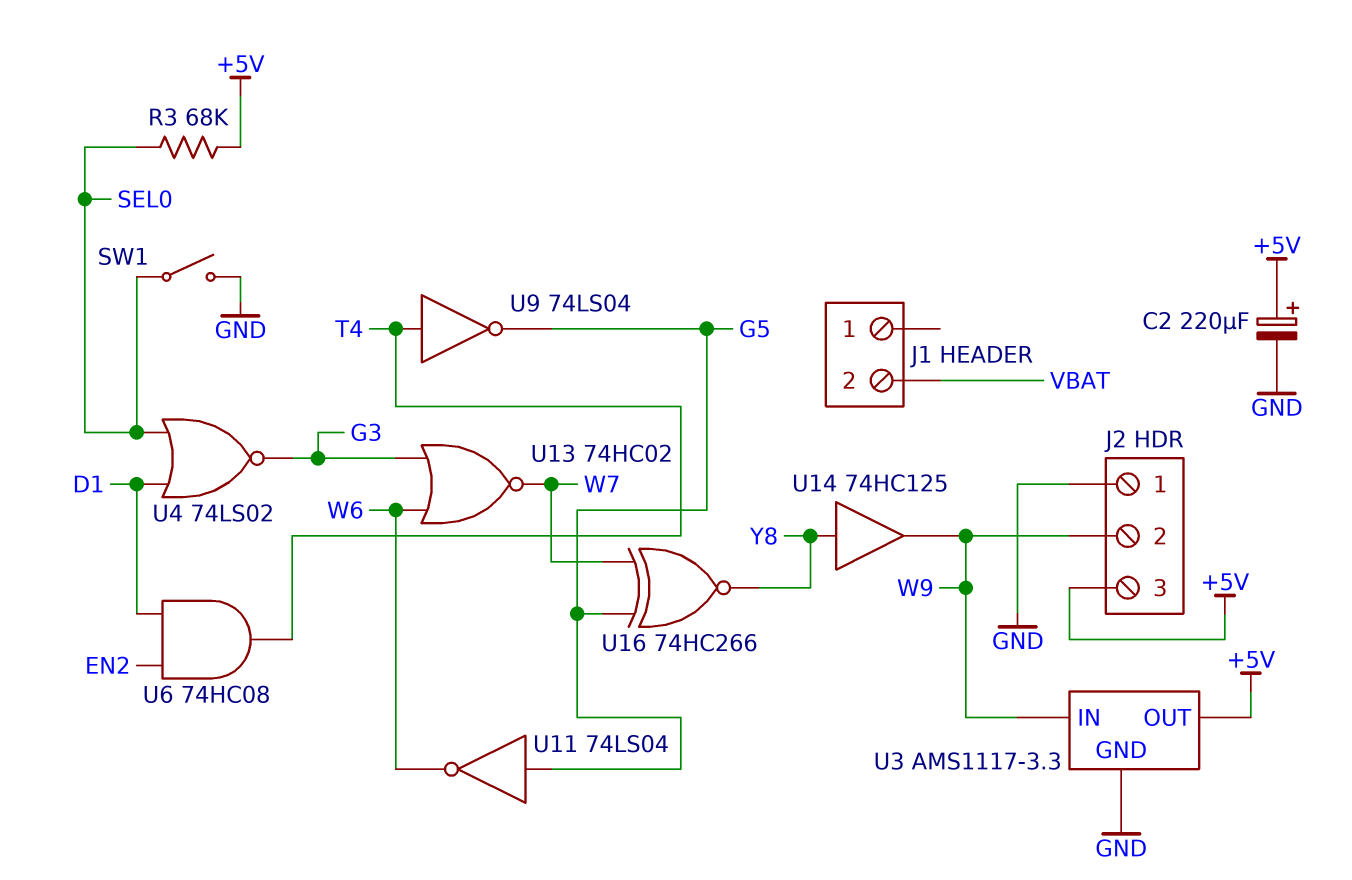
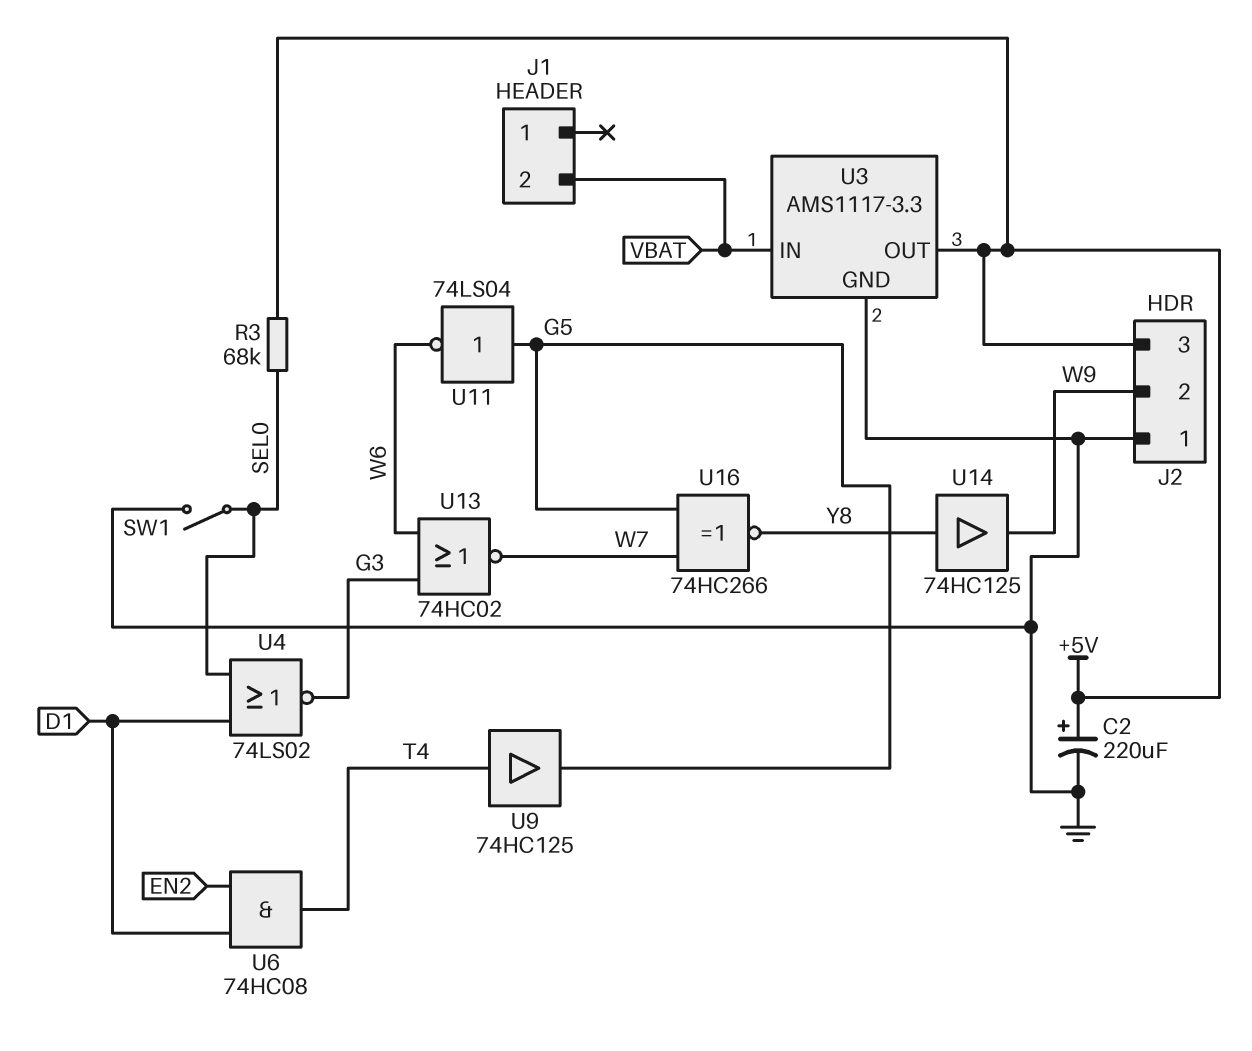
U3 pin IN: W9 -> VBAT
U9: NOT 74LS04 (in T4, out G5) -> buffer 74HC125 (in T4, out G5)

